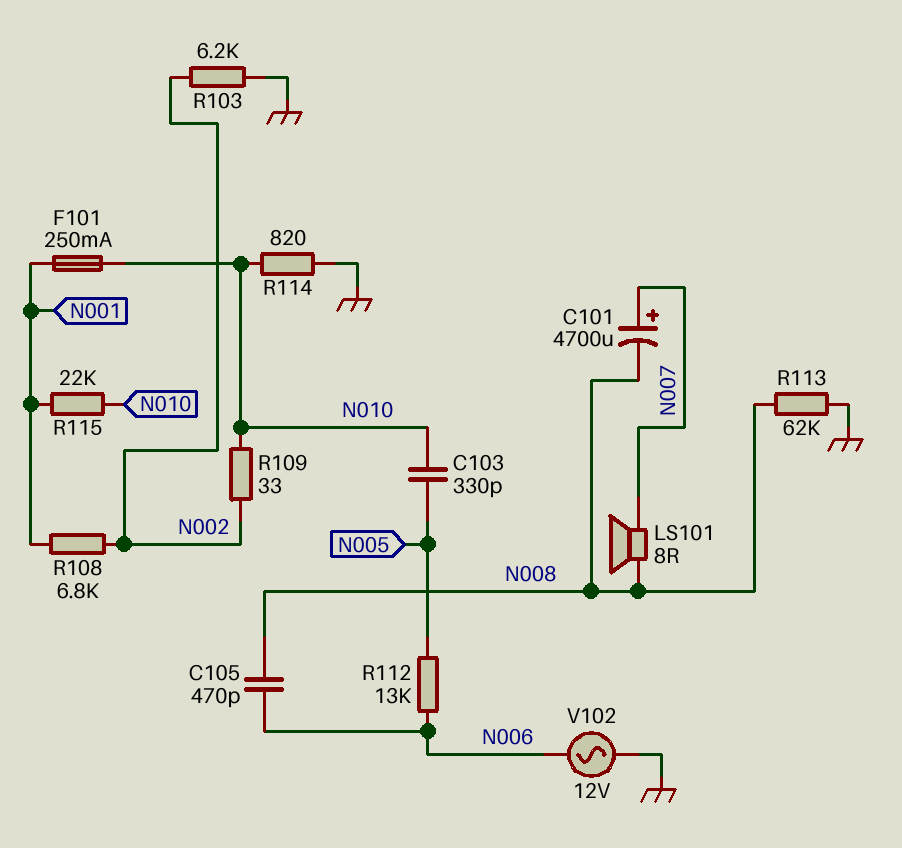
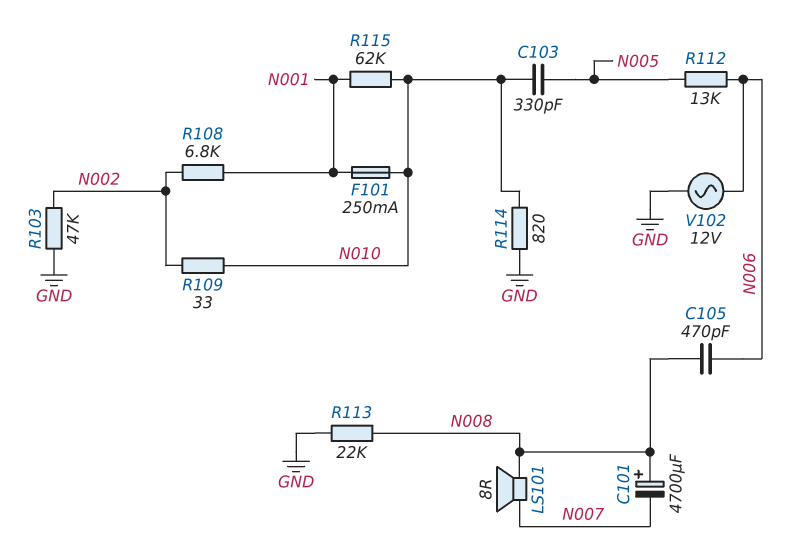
C101: 4700uF (plus N007, minus N008) -> 4700uF (plus N008, minus N007)
R103: 6.2k (GND, N002) -> 47k (GND, N002)
R113: 62k (GND, N008) -> 22k (GND, N008)
R115: 22k (N001, N010) -> 62k (N001, N010)

